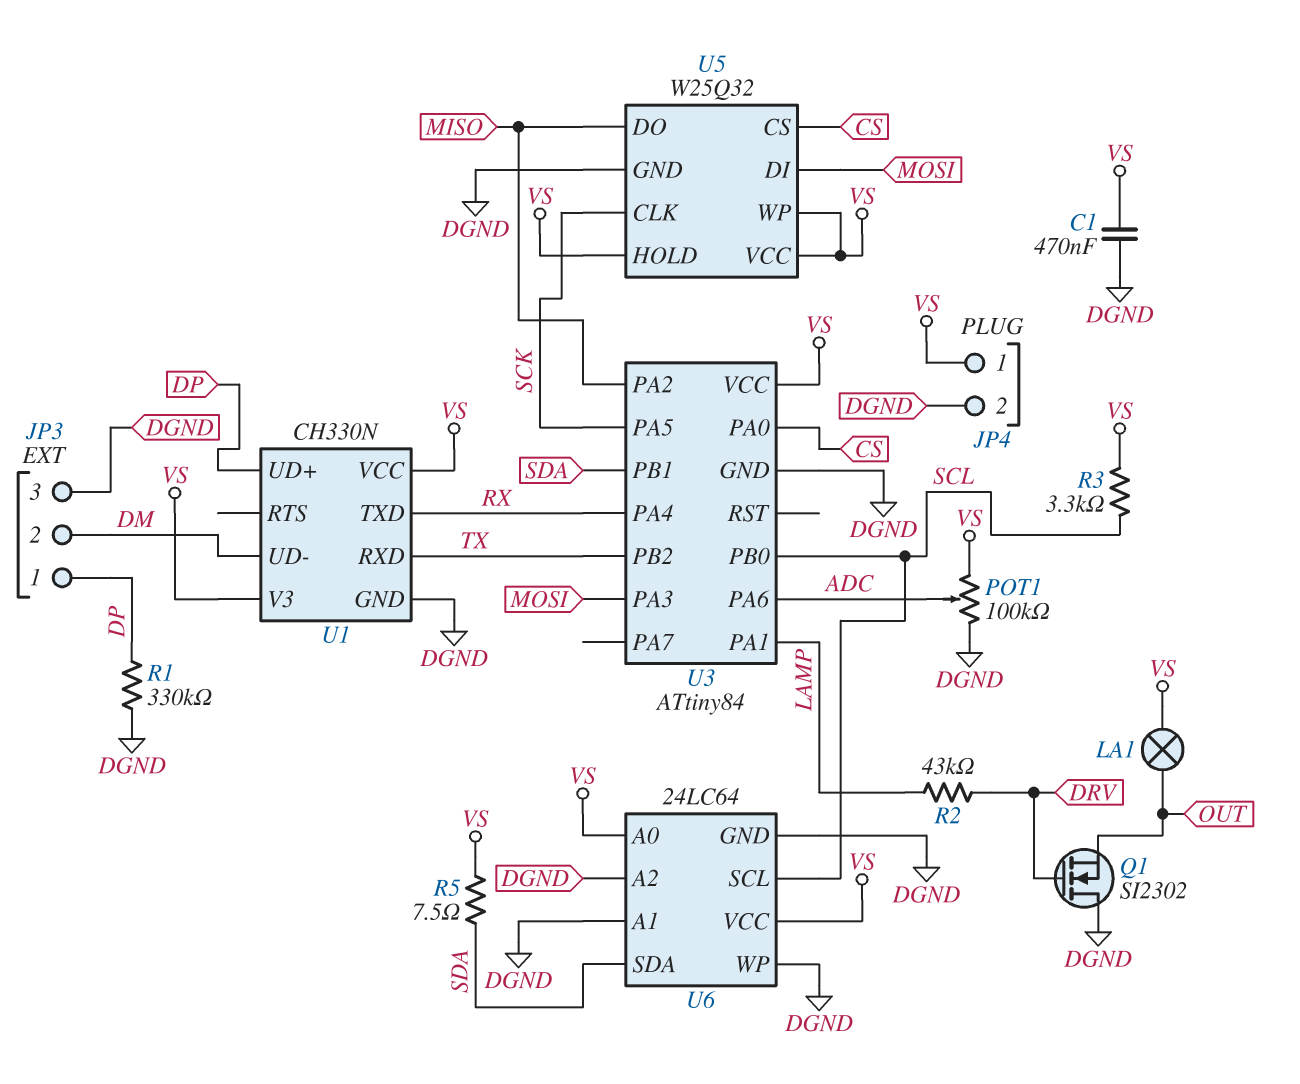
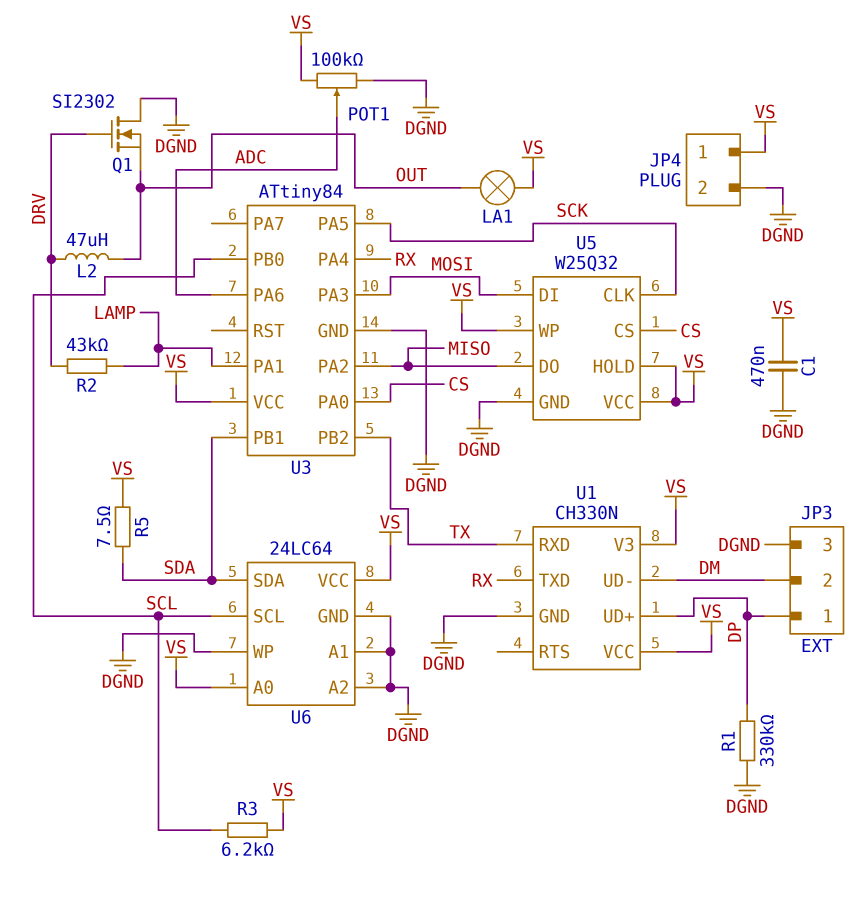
L2: none -> 47uH (DRV, OUT)
R3: 3.3k (SCL, VS) -> 6.2k (SCL, VS)

